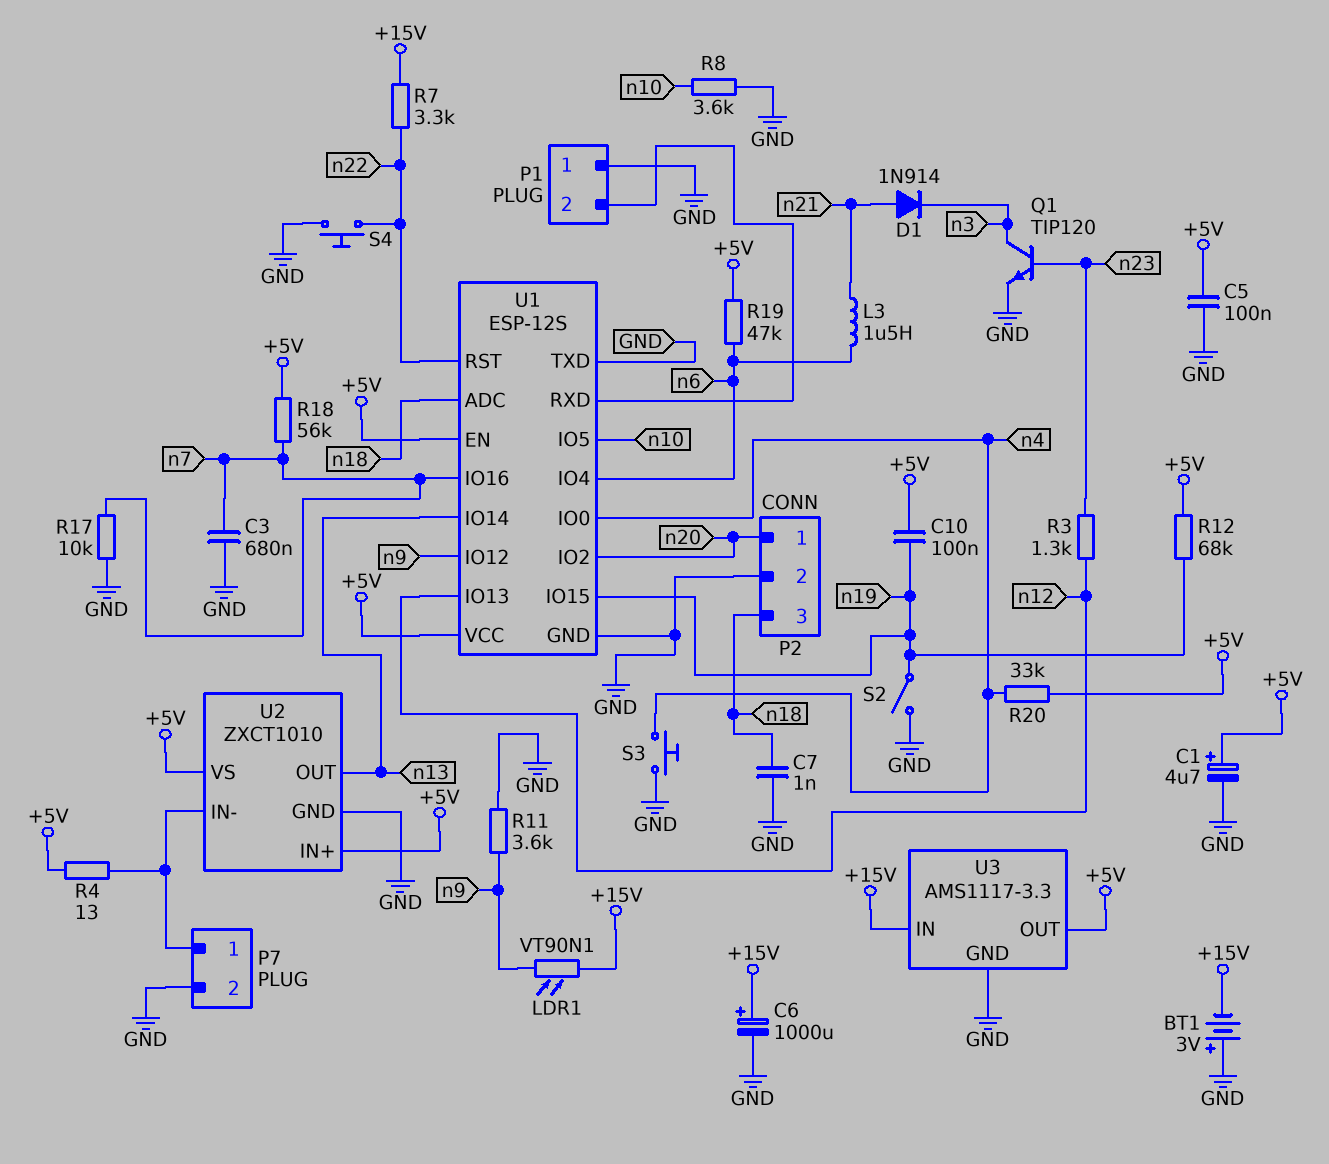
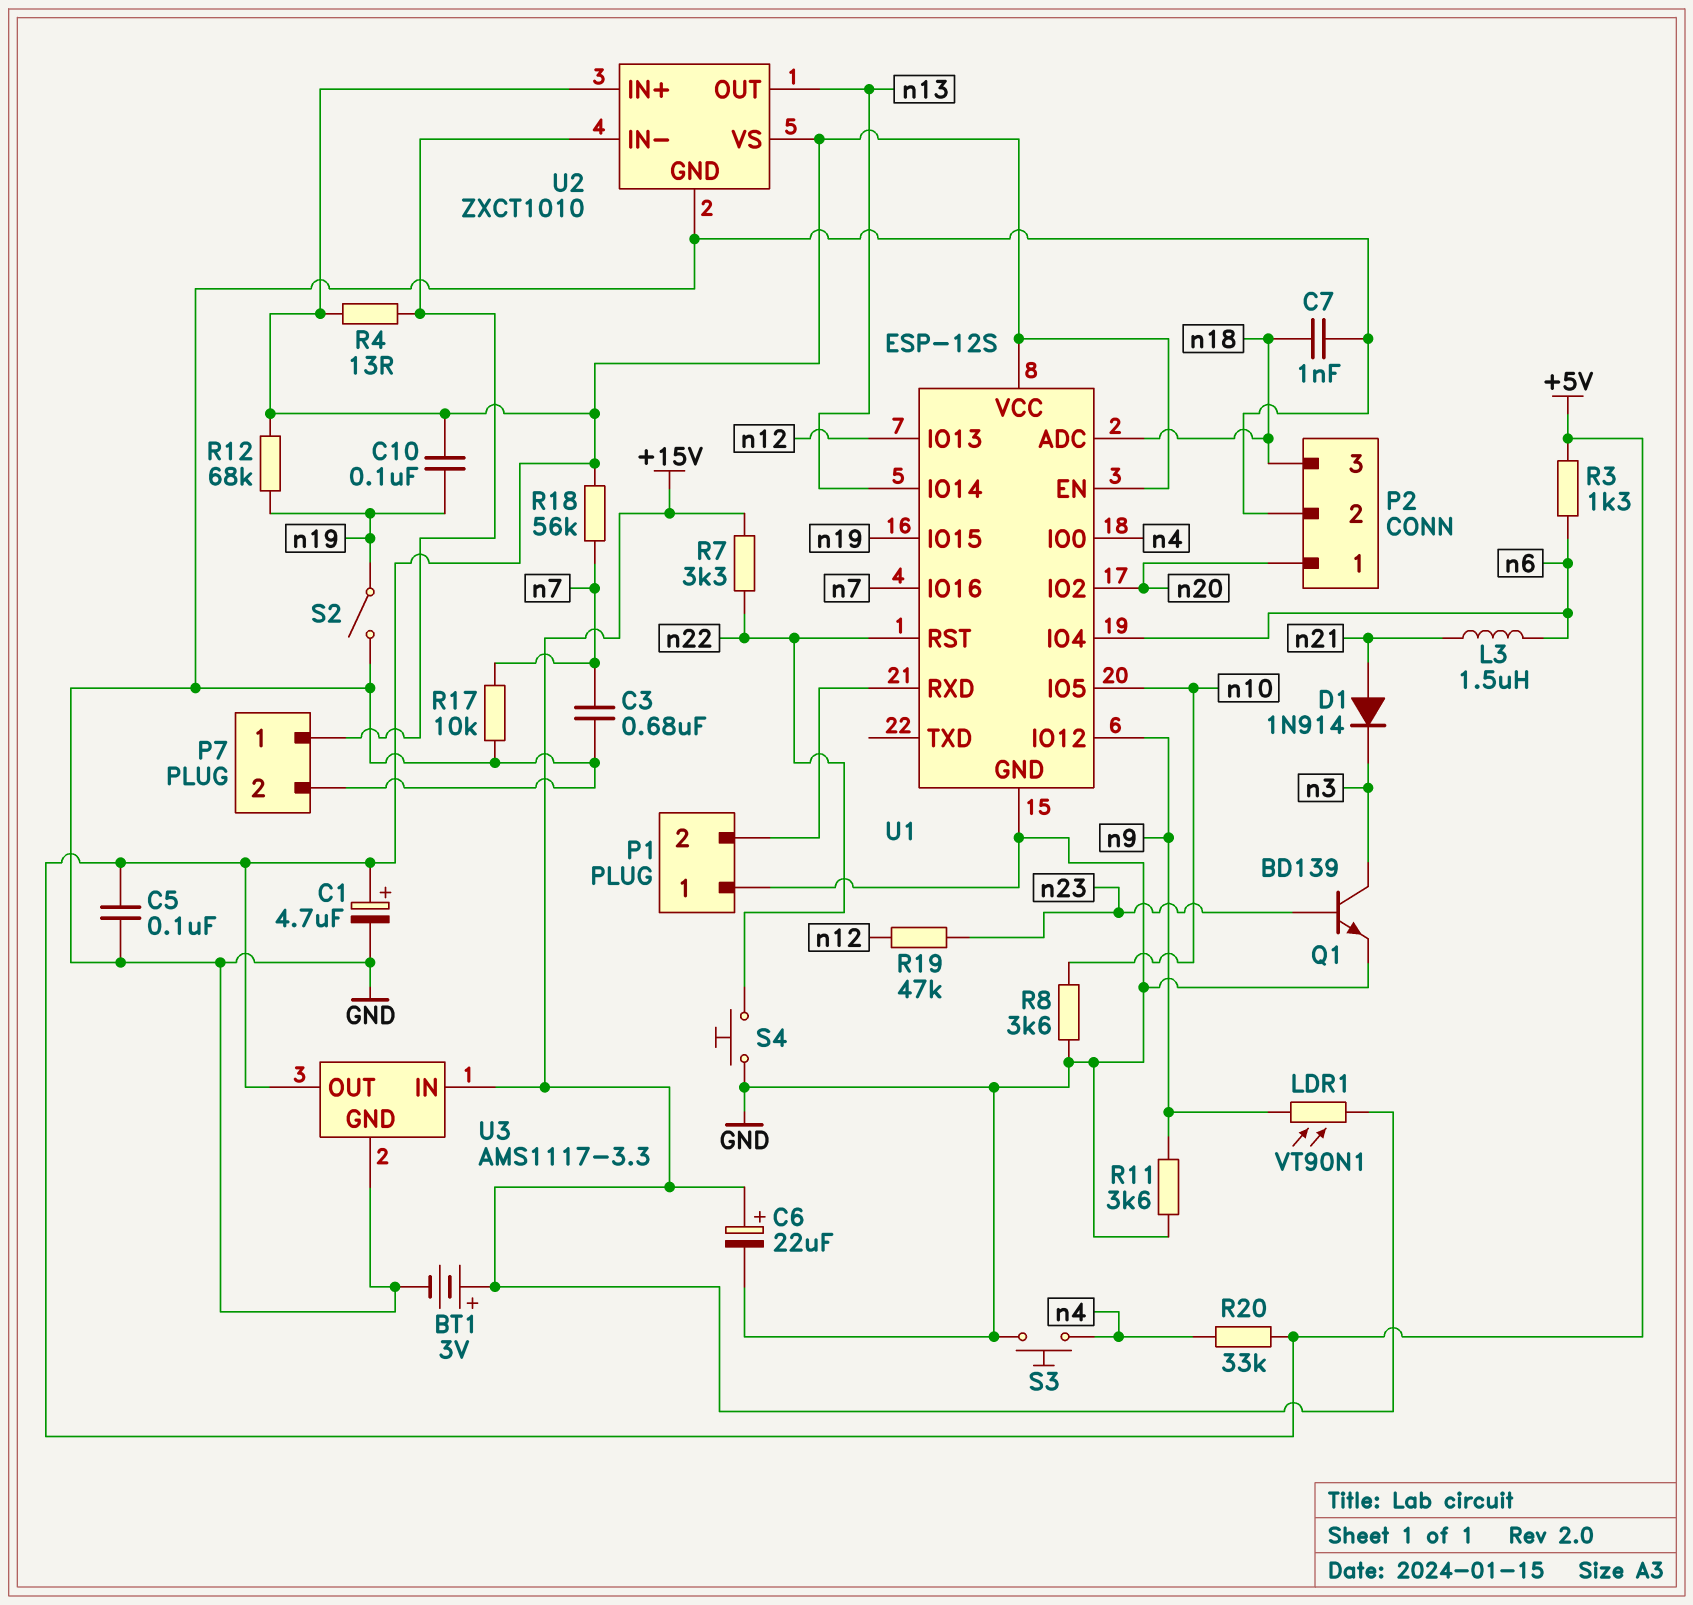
BT1: 3V (plus GND, minus +15V) -> 3V (plus +15V, minus GND)
C6: 1000uF (plus +15V, minus GND) -> 22uF (plus +15V, minus GND)
Q1: NPN TIP120 (B n23, C n3, E GND) -> NPN BD139 (B n23, C n3, E GND)
R3: 1.3k (n12, n23) -> 1.3k (+5V, n6)
R19: 47k (+5V, n6) -> 47k (n12, n23)
U1 pin TXD: GND -> none

